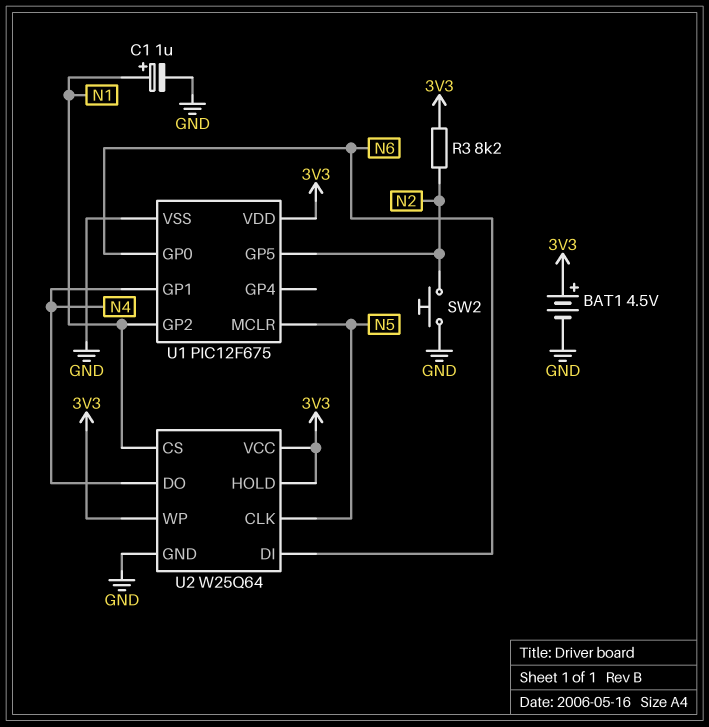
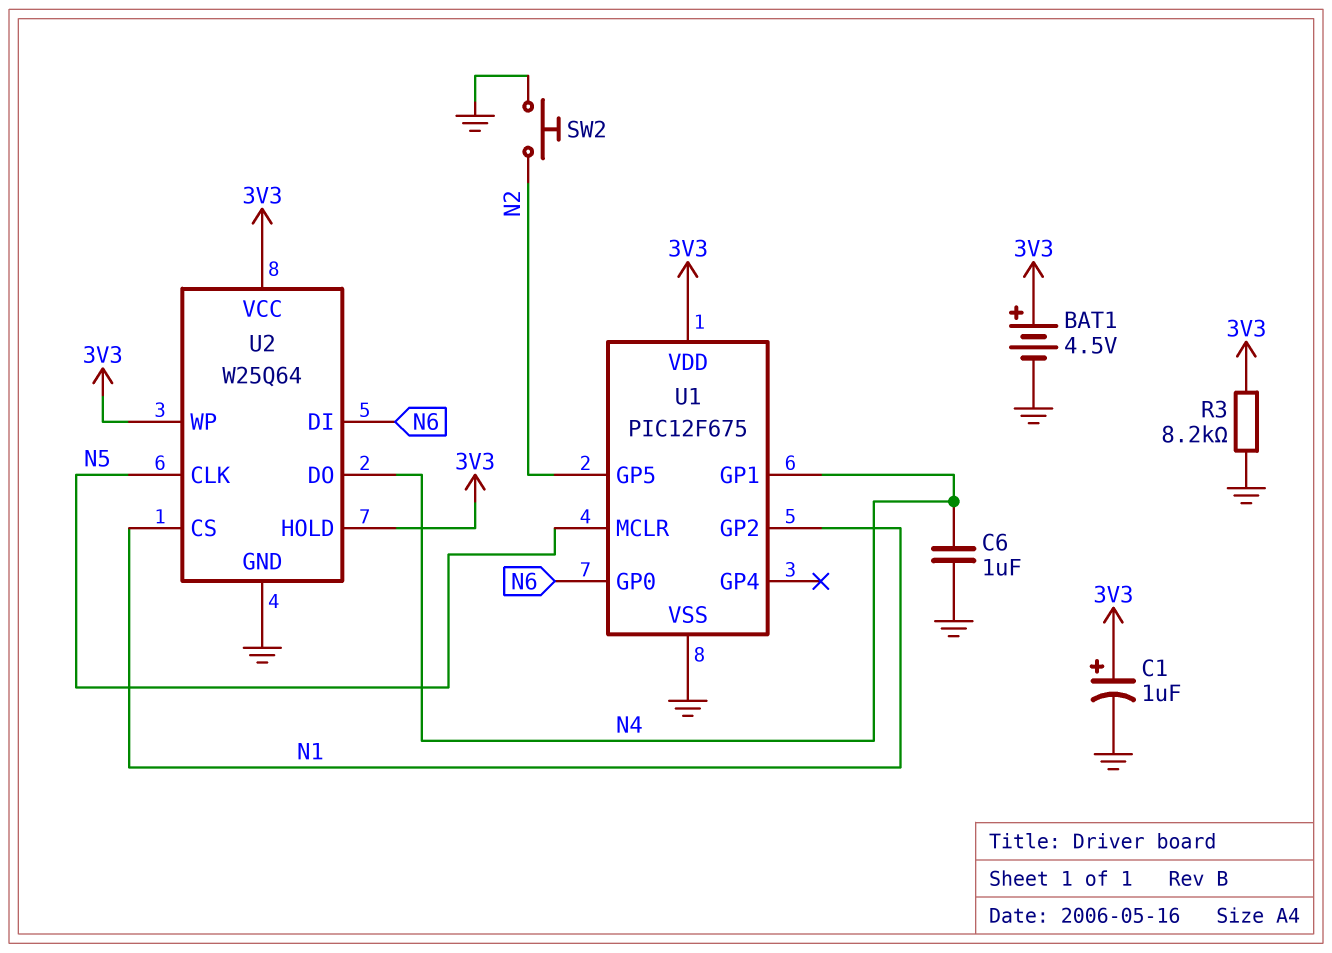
C1: 1uF (plus N1, minus GND) -> 1uF (plus 3V3, minus GND)
C6: none -> 1uF (GND, N4)
R3: 8.2k (3V3, N2) -> 8.2k (3V3, GND)

